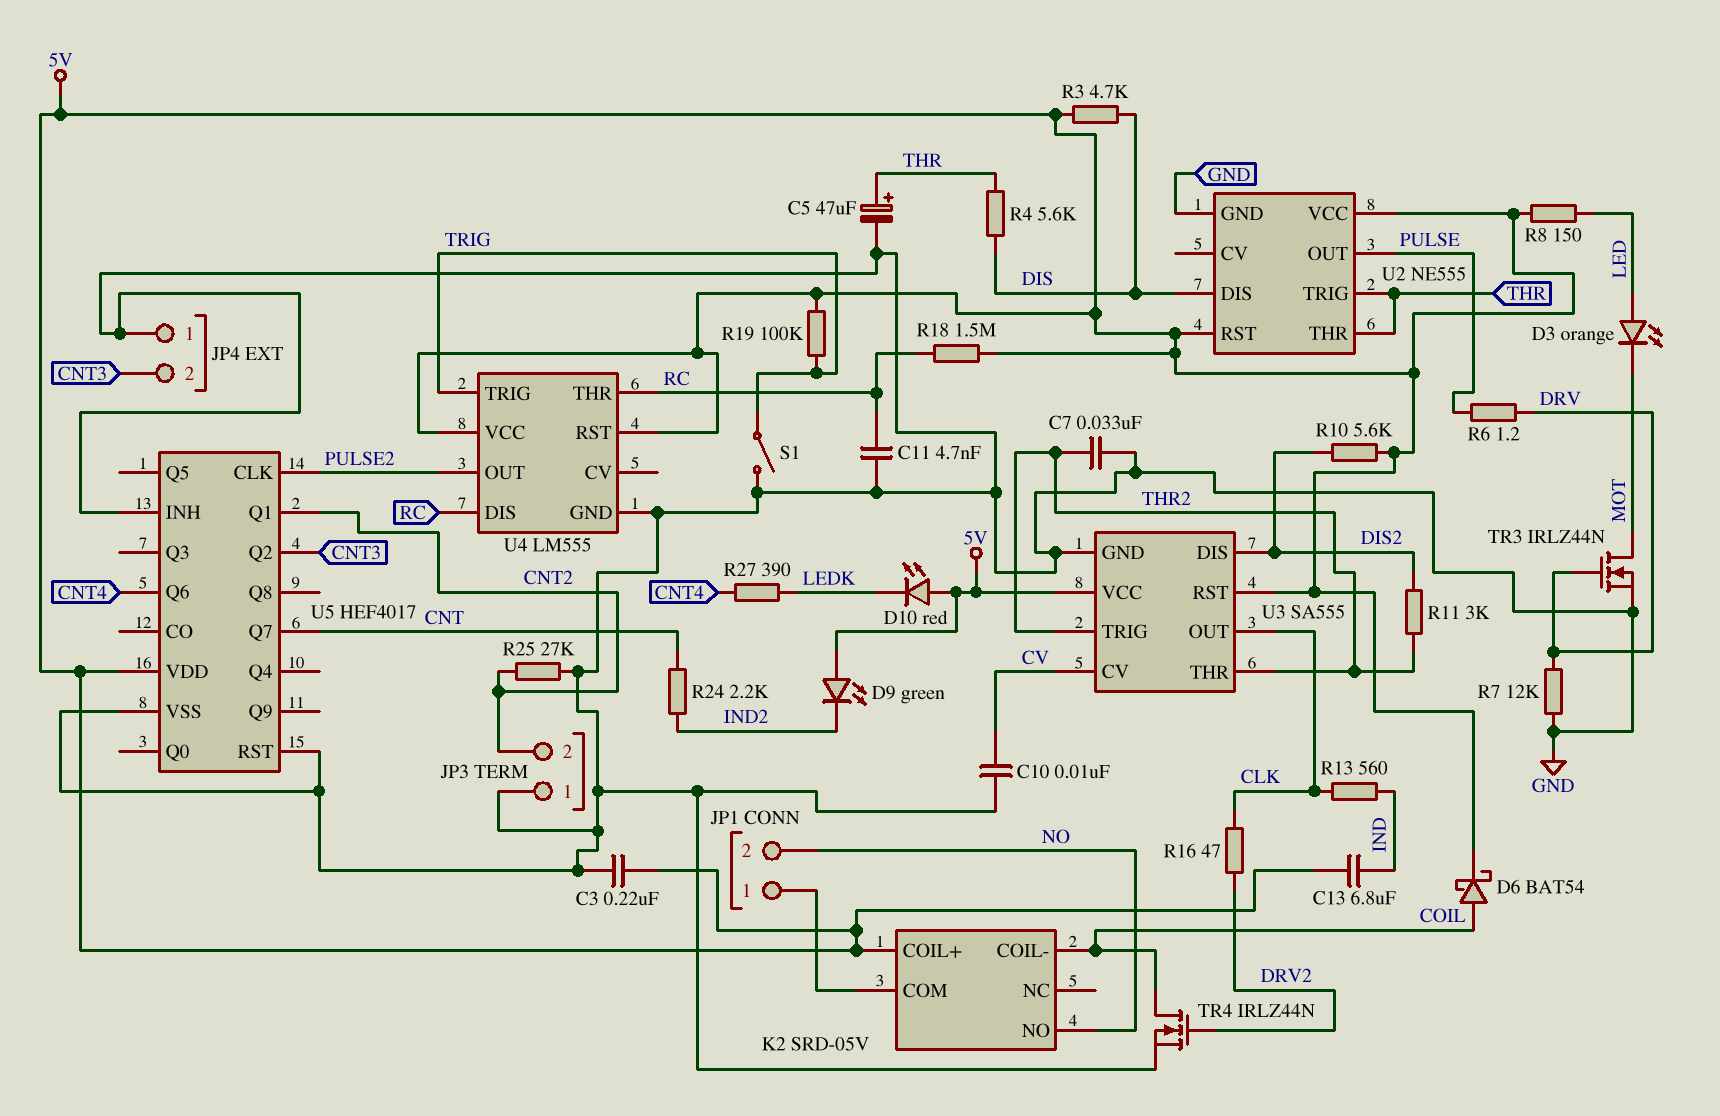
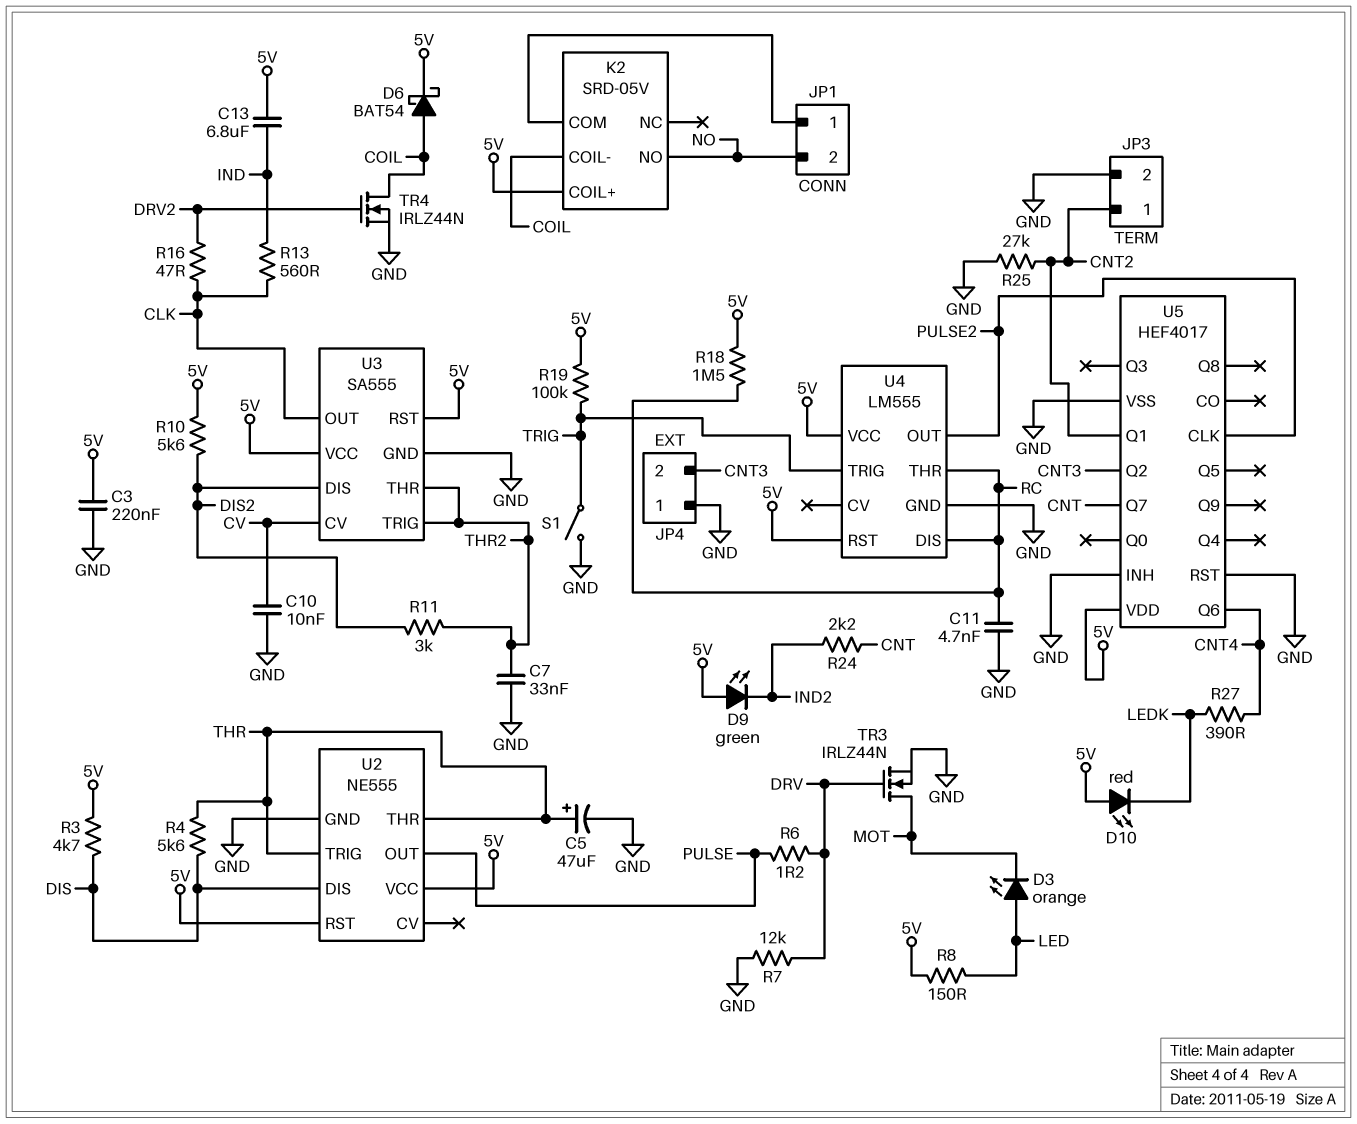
JP3 pin 1: GND -> CNT2
JP3 pin 2: CNT2 -> GND

